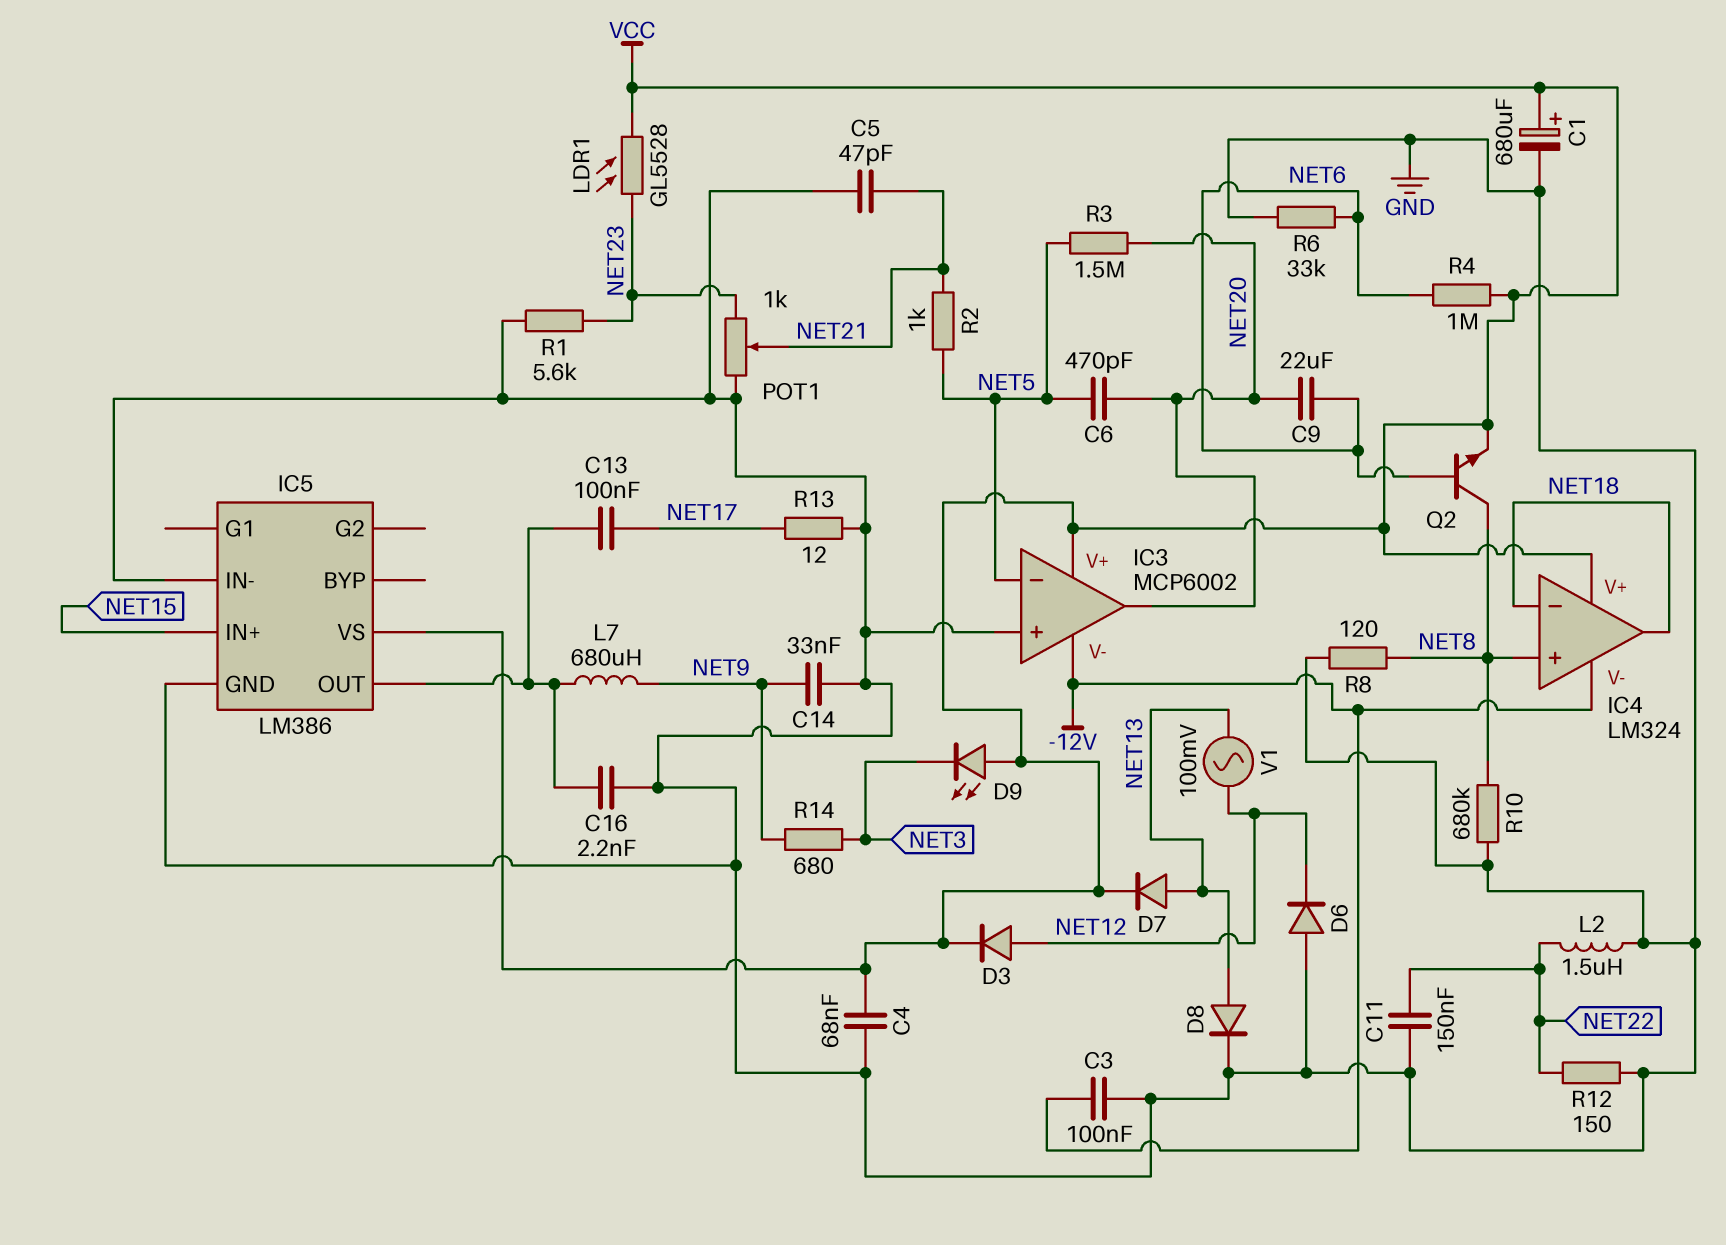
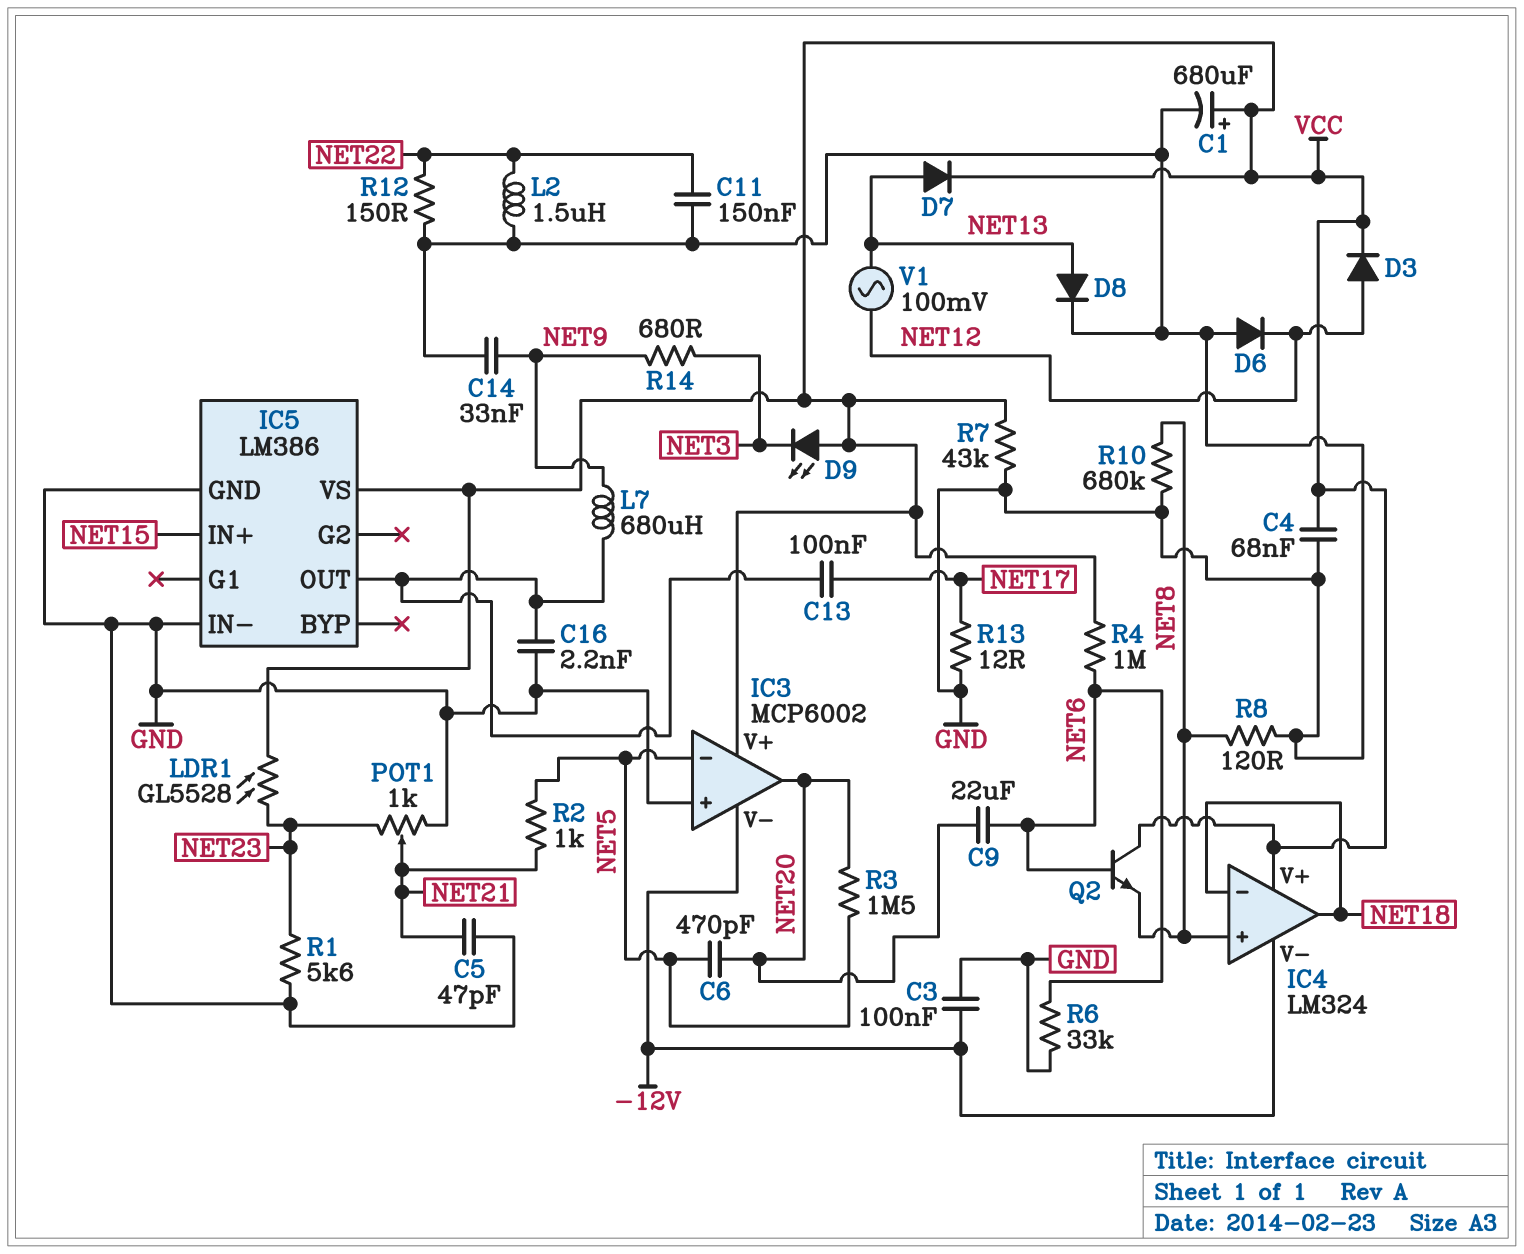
Q2: NPN (B NET6, C NET8, E VCC) -> NPN (B NET6, C VCC, E NET8)
R7: none -> 43k (GND, VCC)

